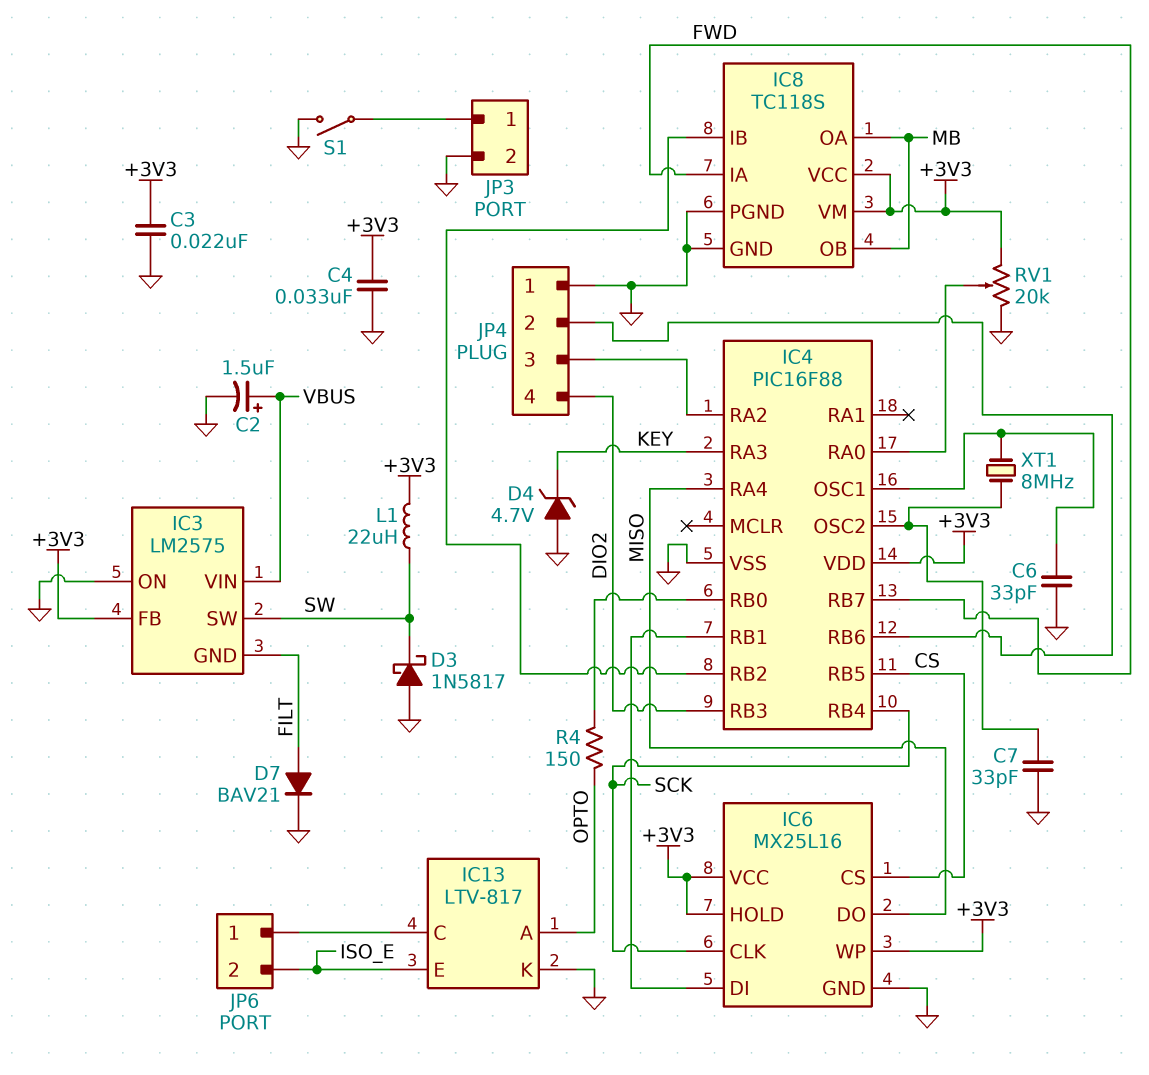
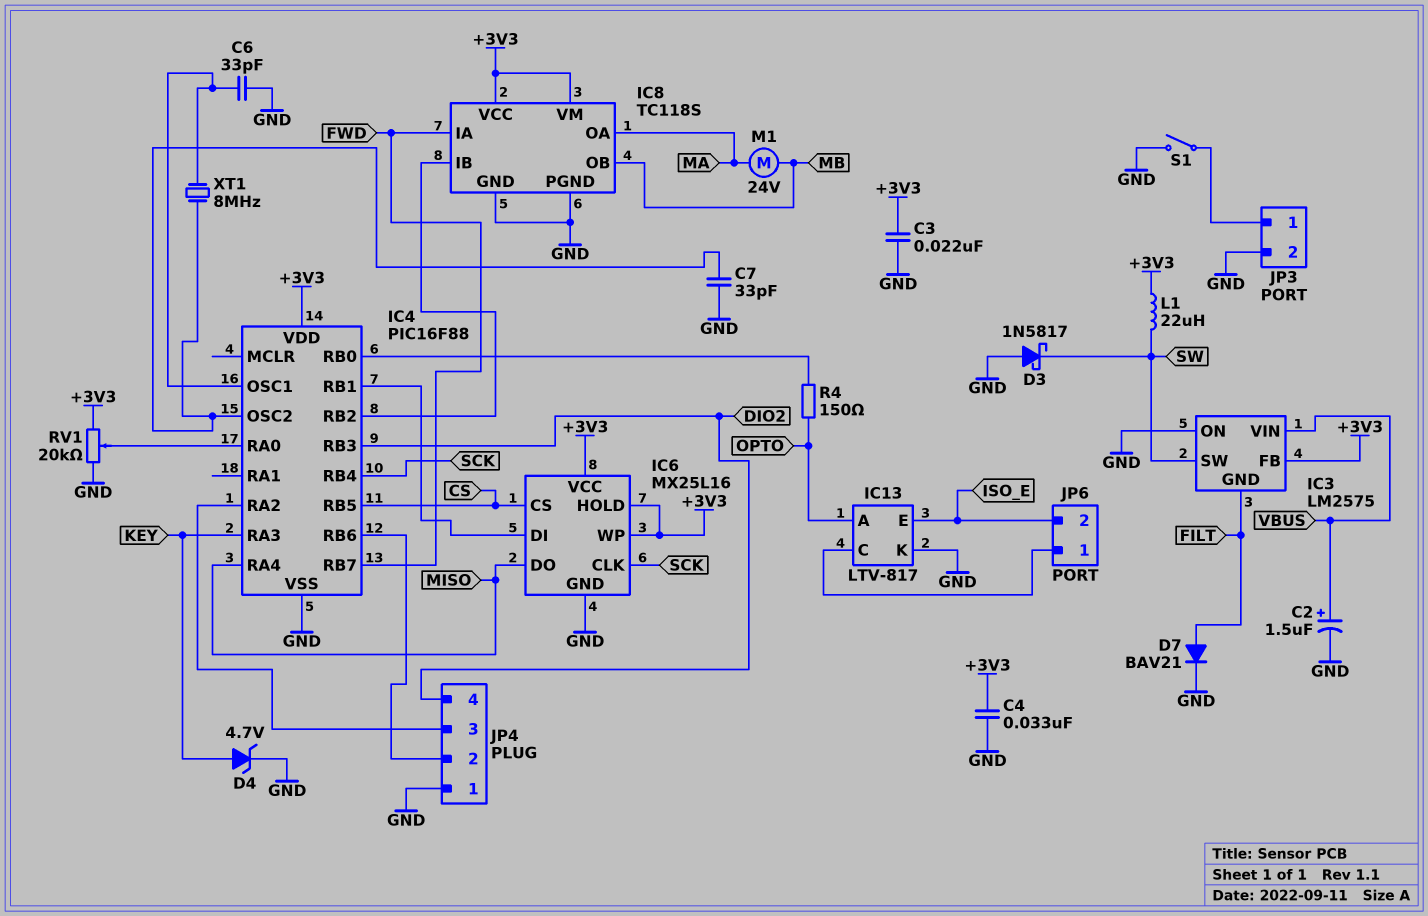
D4: zener 4.7V (A GND, K KEY) -> zener 4.7V (A KEY, K GND)
IC8 pin OA: MB -> MA
M1: none -> motor 24V (MA, MB)

